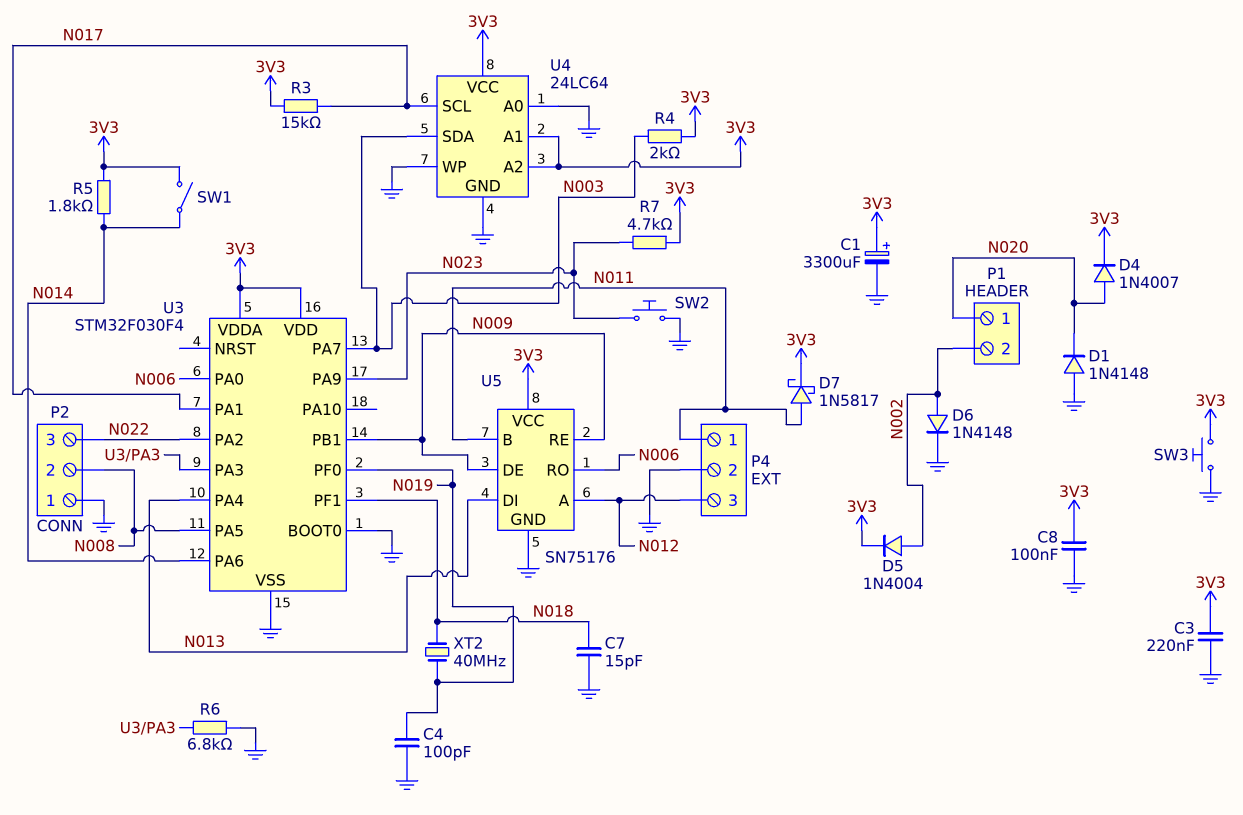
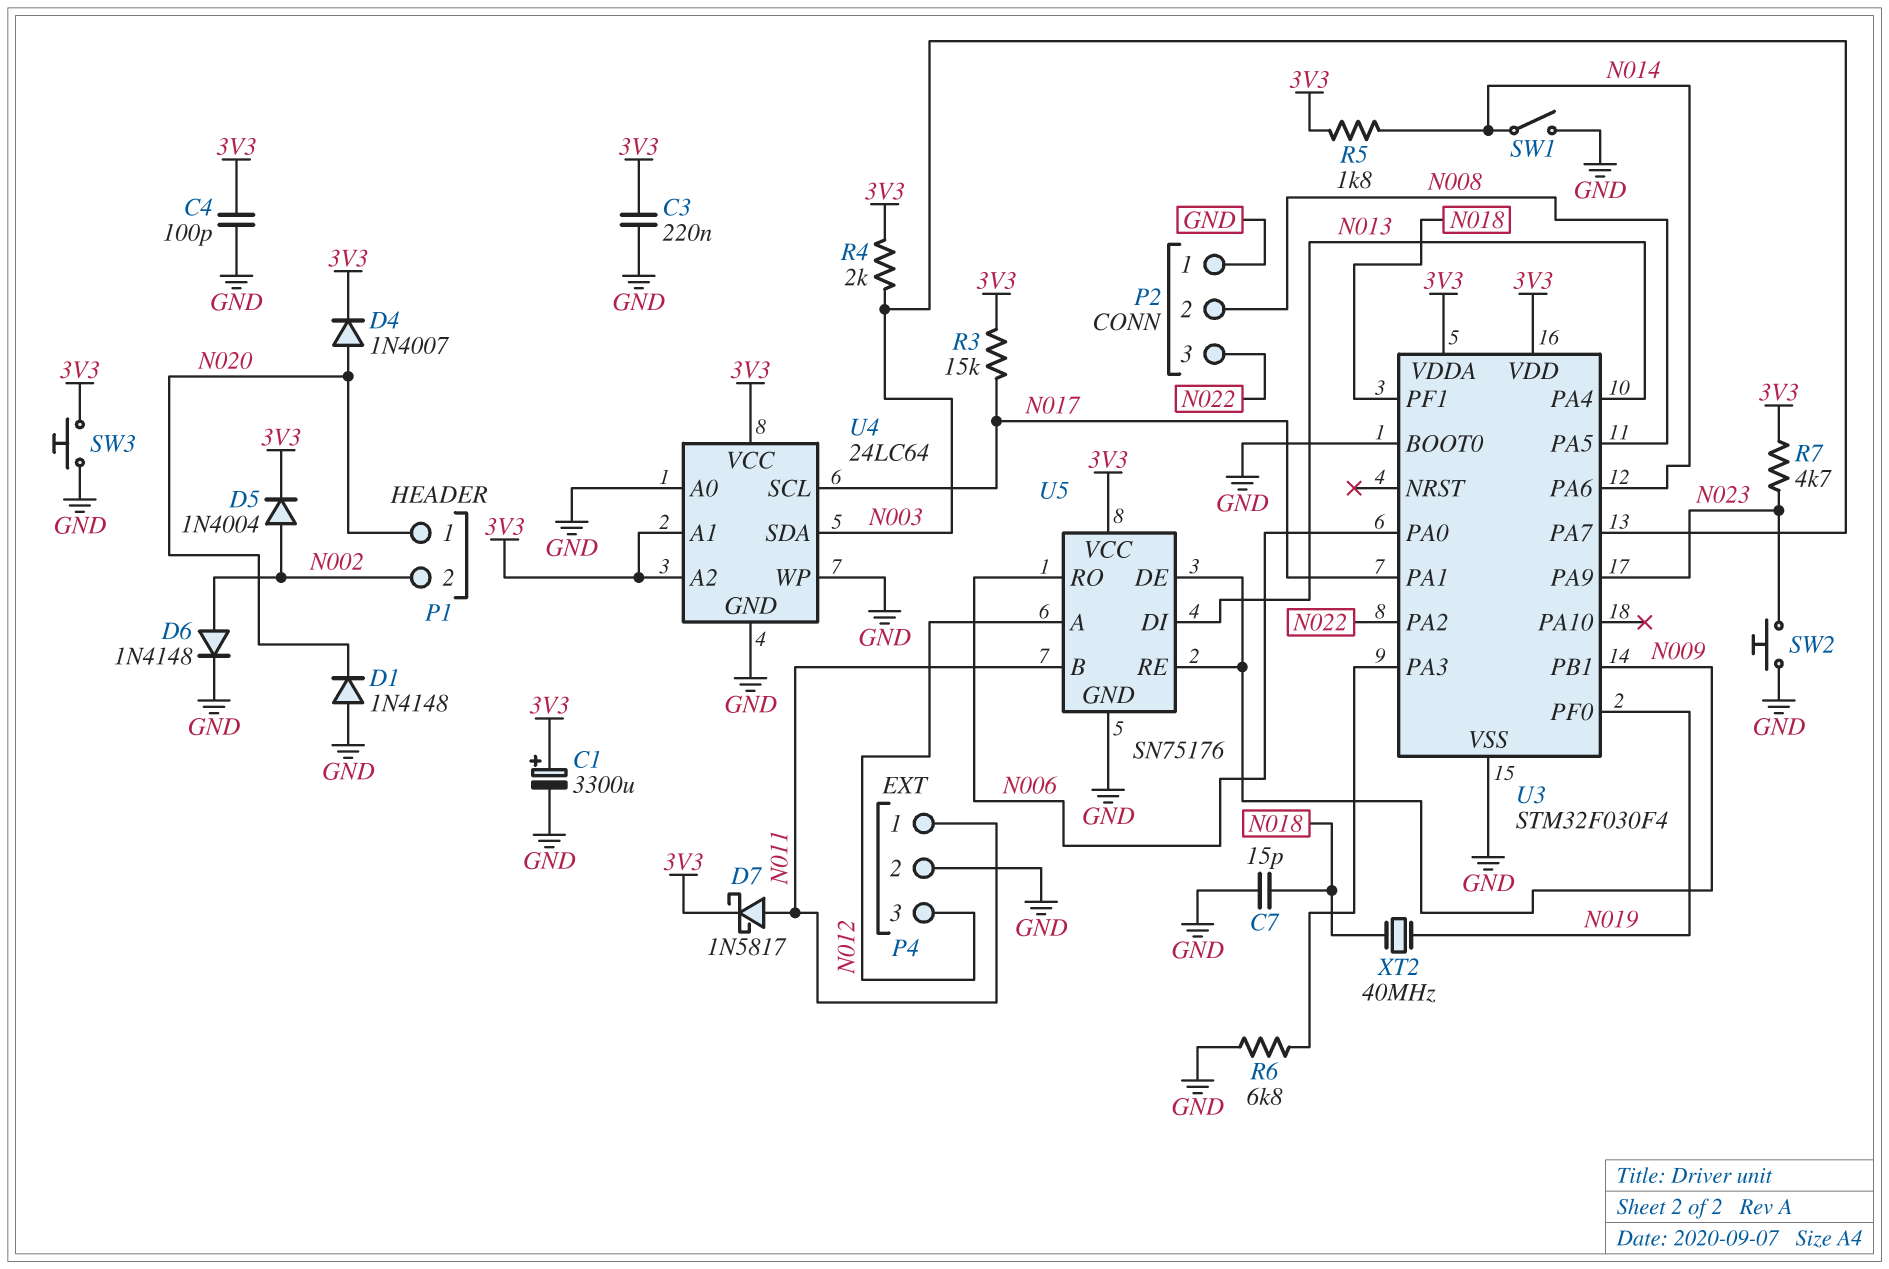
C4: 100pF (GND, N019) -> 100pF (3V3, GND)
C8: 100nF (3V3, GND) -> none
SW1: switch (3V3, N014) -> switch (GND, N014)

